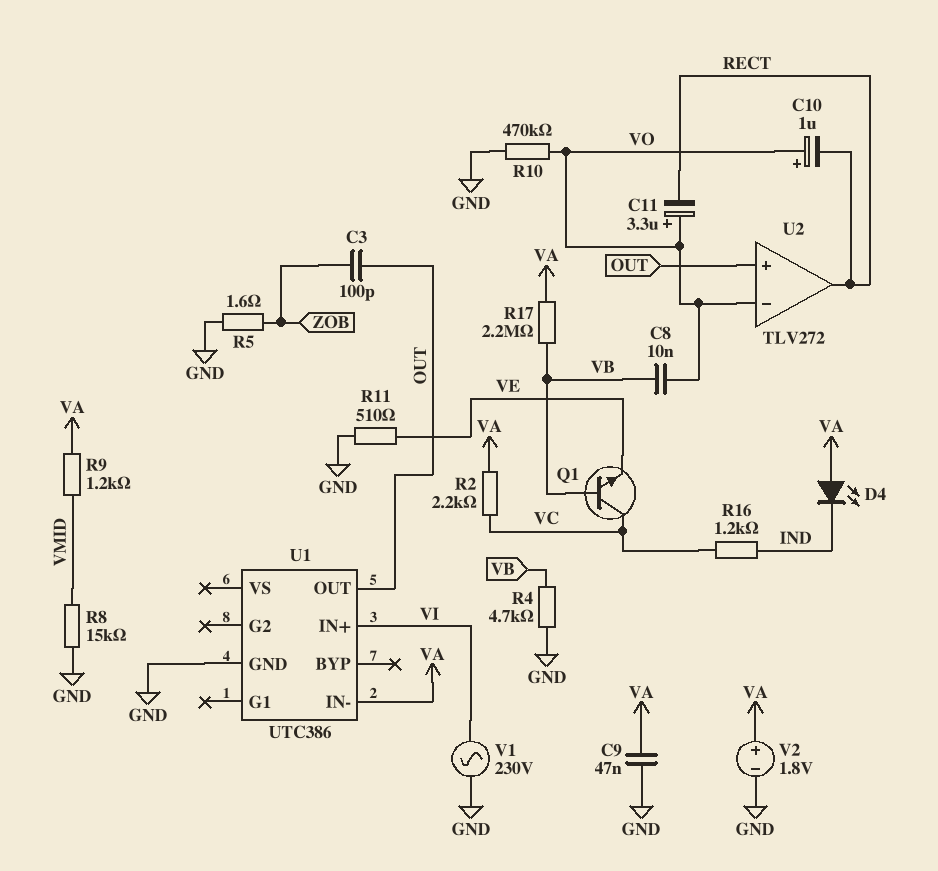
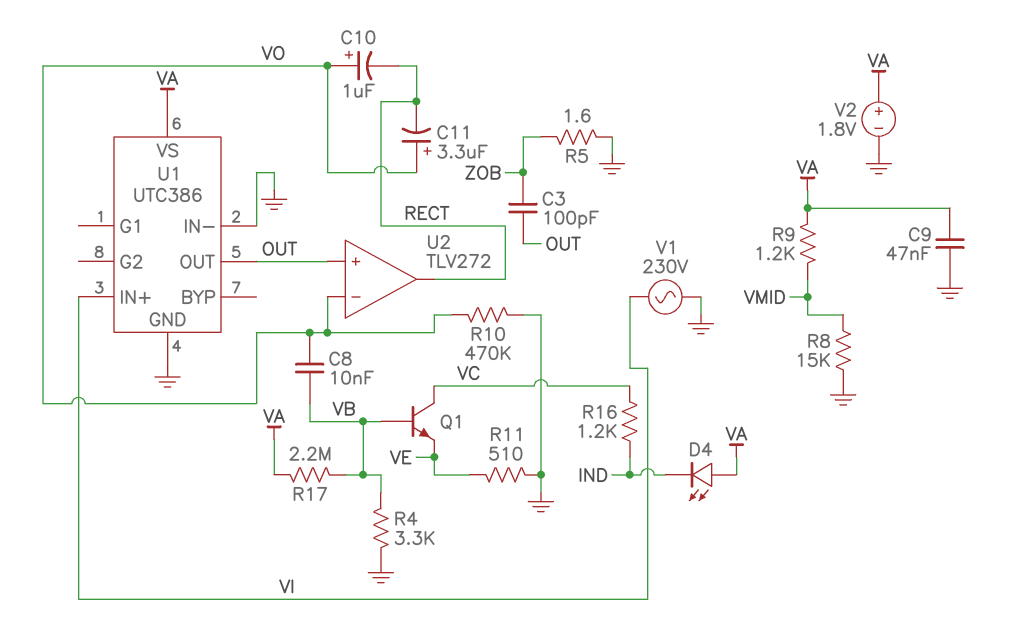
R2: 2.2k (VA, VC) -> none
R4: 4.7k (GND, VB) -> 3.3k (GND, VB)
U1 pin IN-: VA -> GND
U1 pin VS: none -> VA

